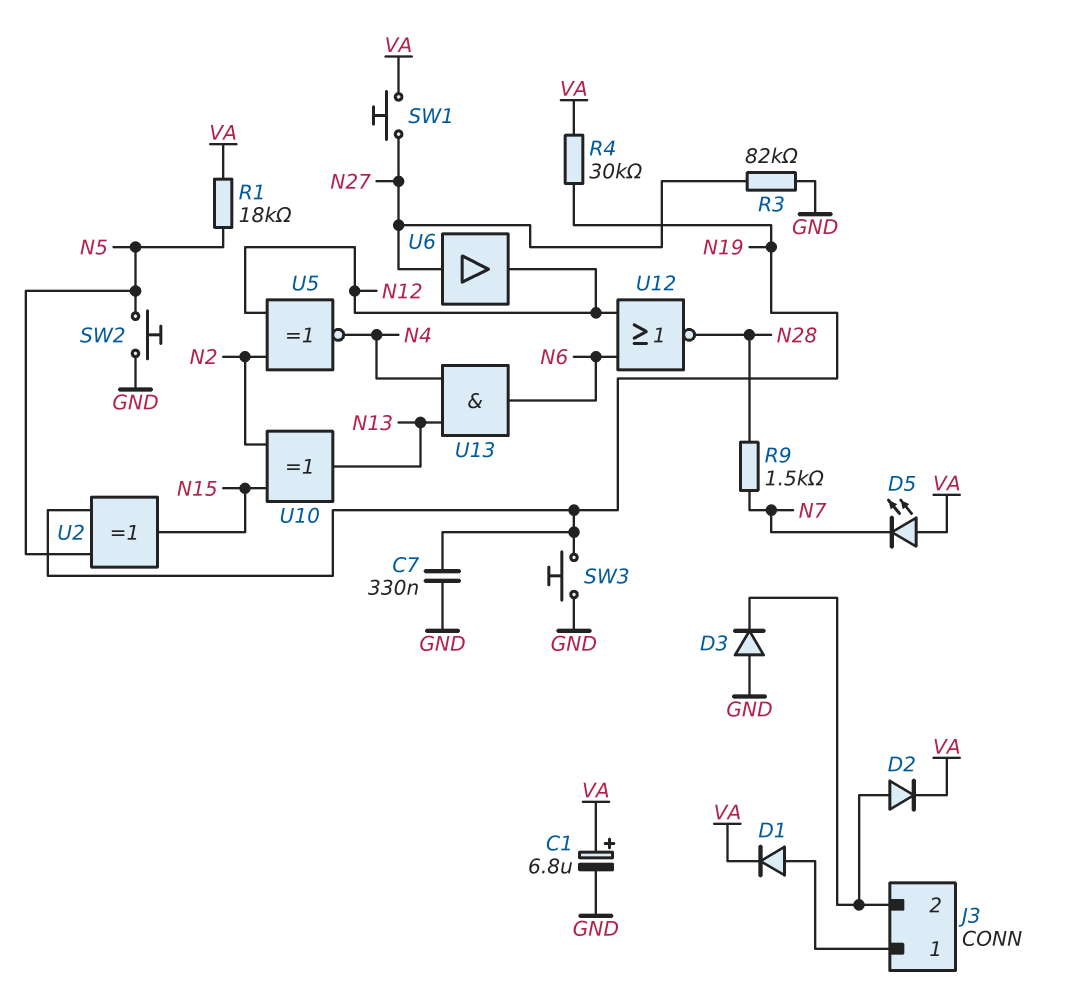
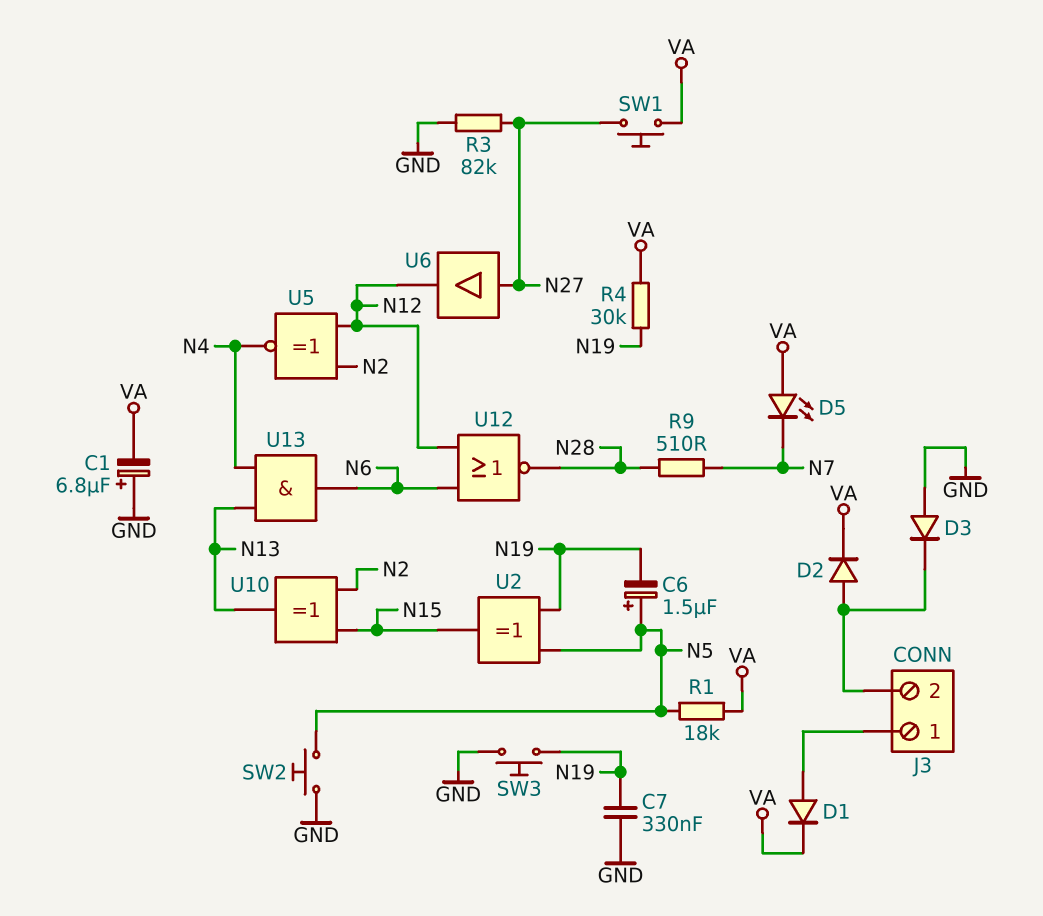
C1: 6.8uF (plus VA, minus GND) -> 6.8uF (plus GND, minus VA)
C6: none -> 1.5uF (plus N5, minus N19)
R9: 1.5k (N7, N28) -> 510 (N7, N28)

